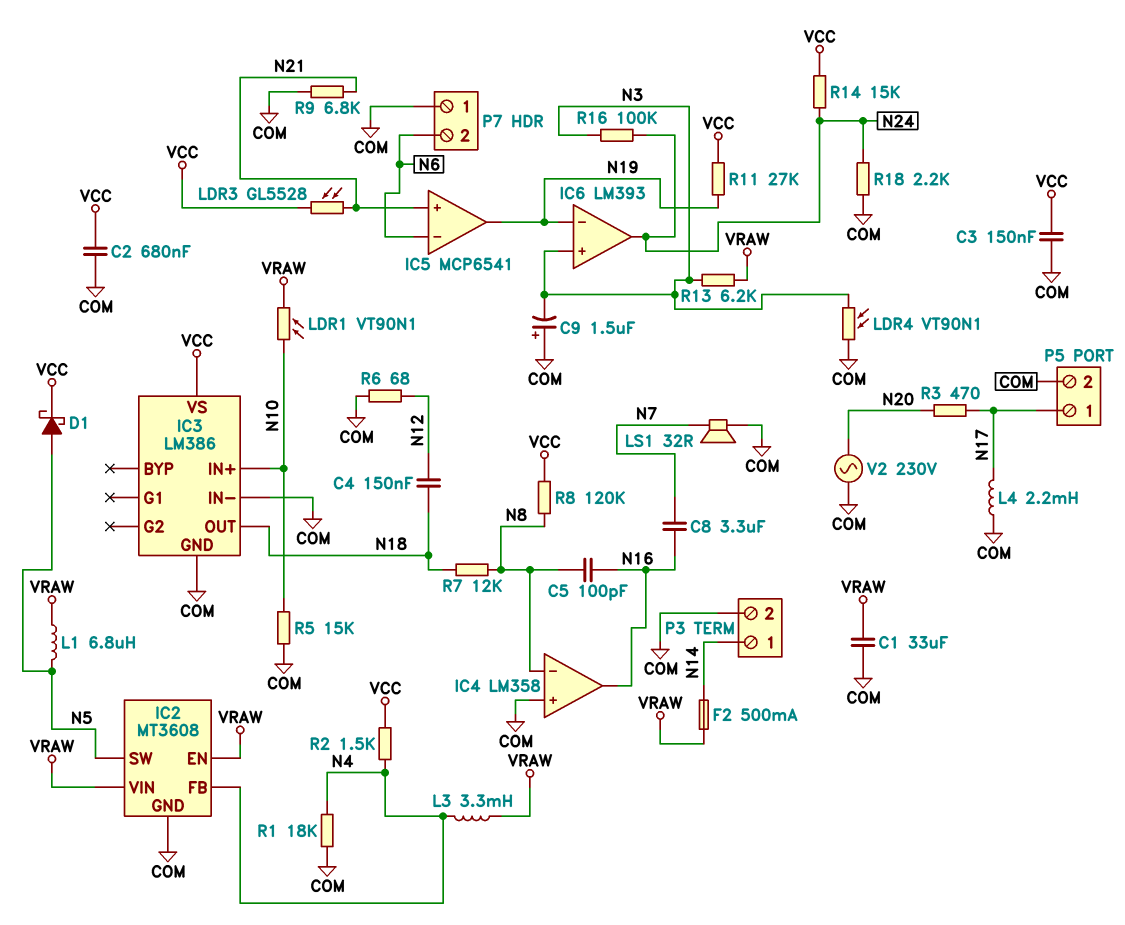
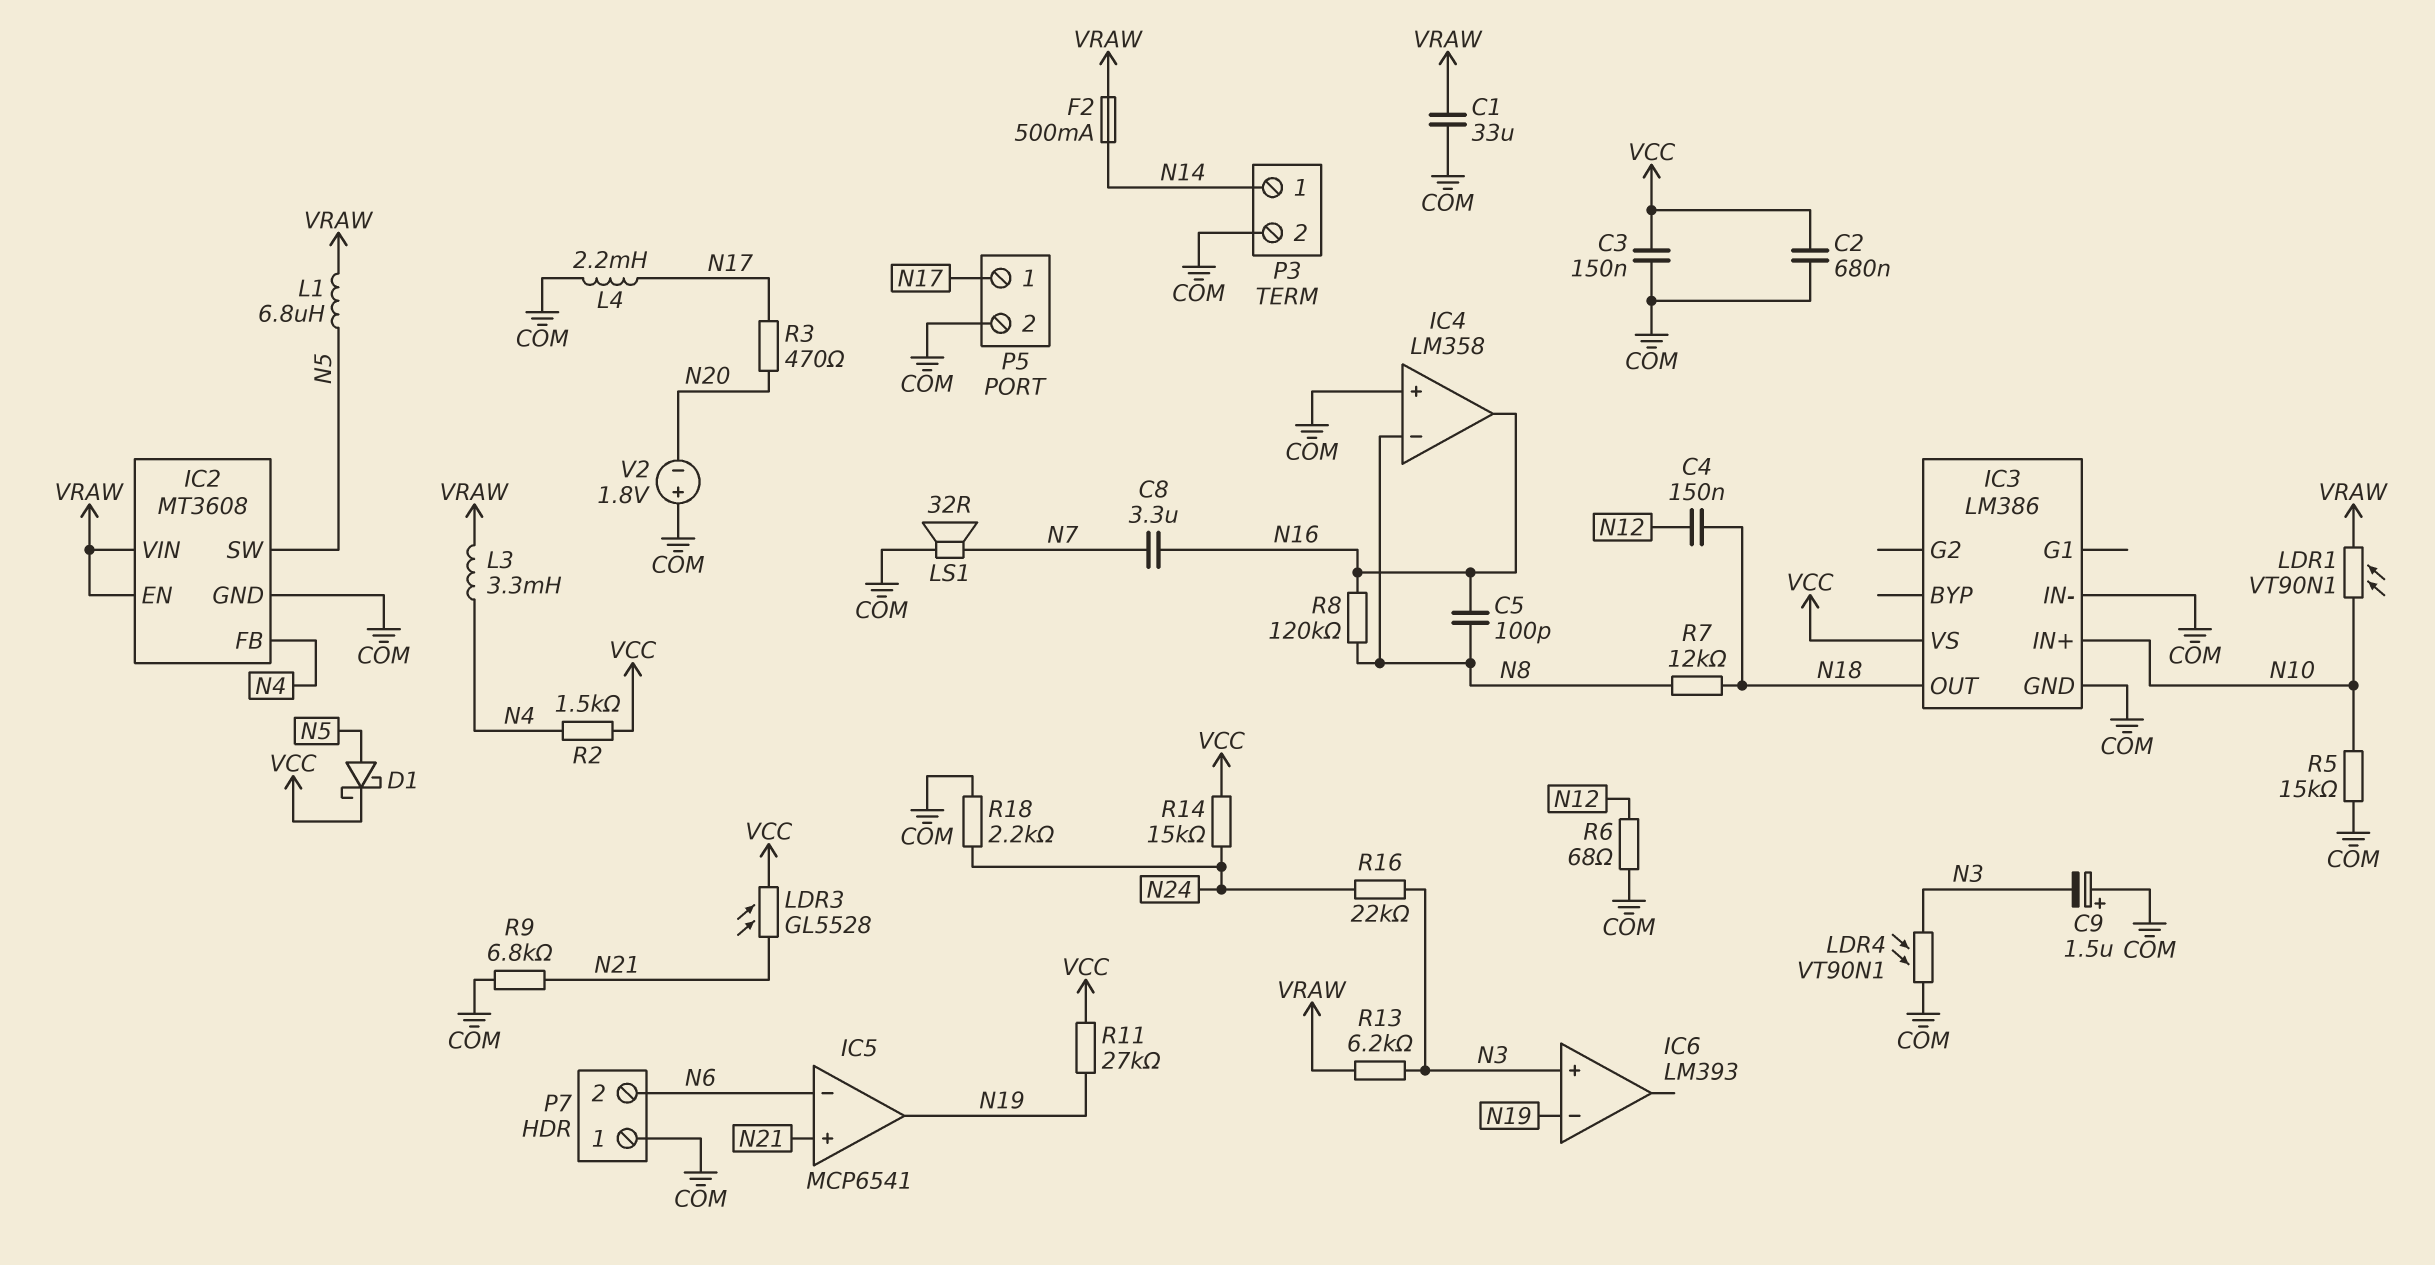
IC6 pin out: N24 -> none
R1: 18k (COM, N4) -> none
R8: 120k (N8, VCC) -> 120k (N8, N16)
R16: 100k (N3, N24) -> 22k (N3, N24)
V2: AC 230V (COM, N20) -> 1.8V (plus COM, minus N20)

